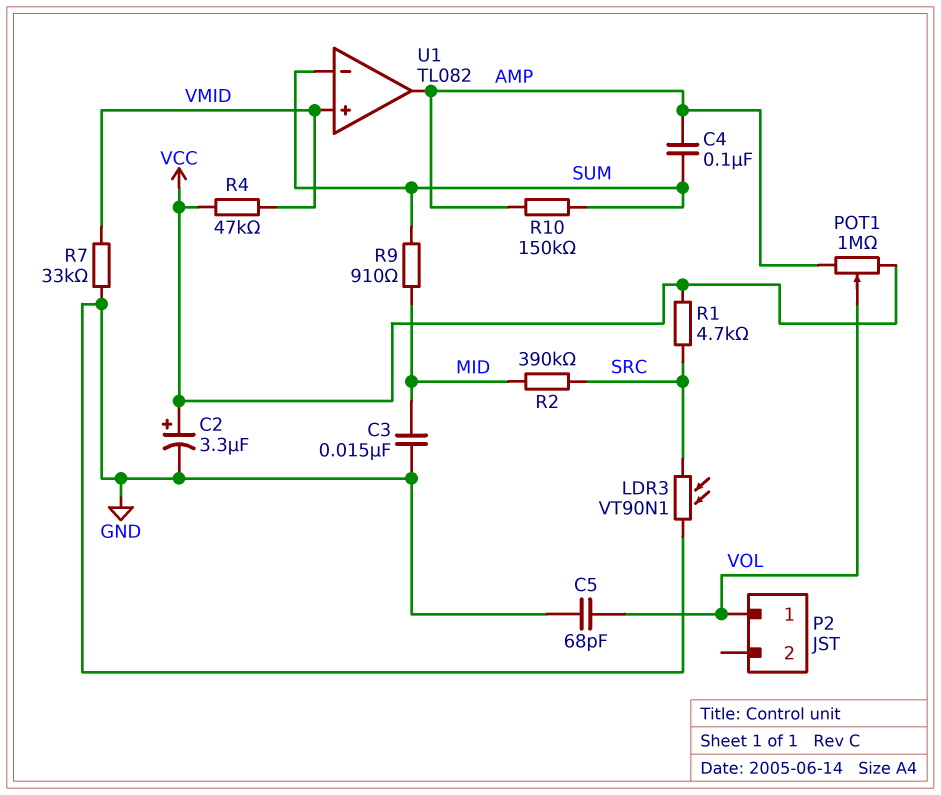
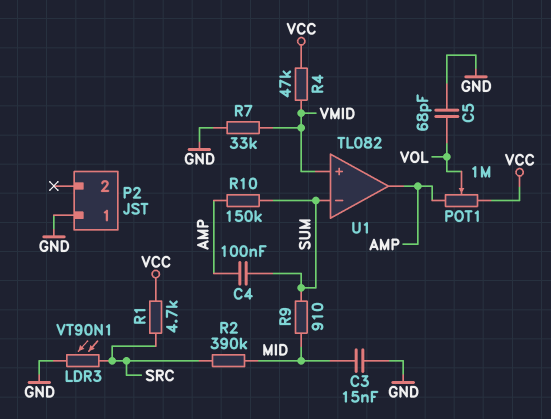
C2: 3.3uF (plus VCC, minus GND) -> none
P2 pin 1: VOL -> GND

